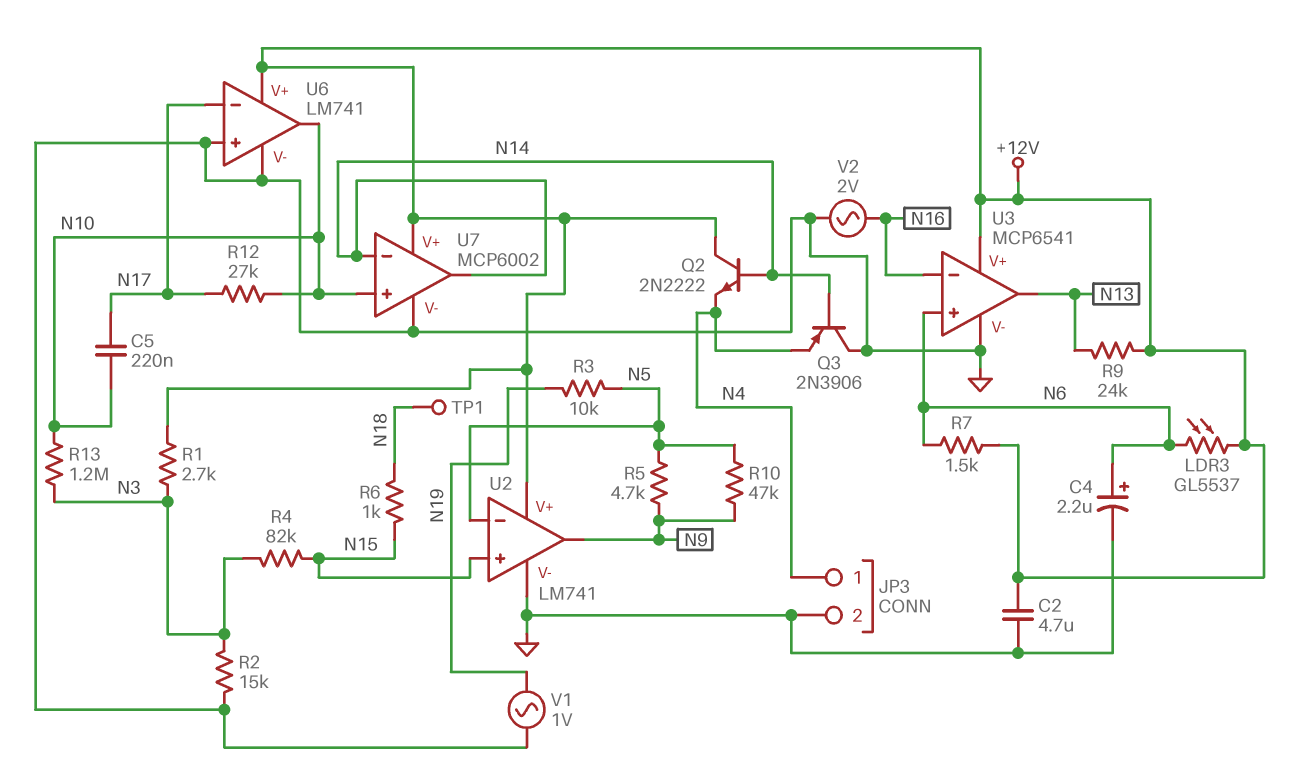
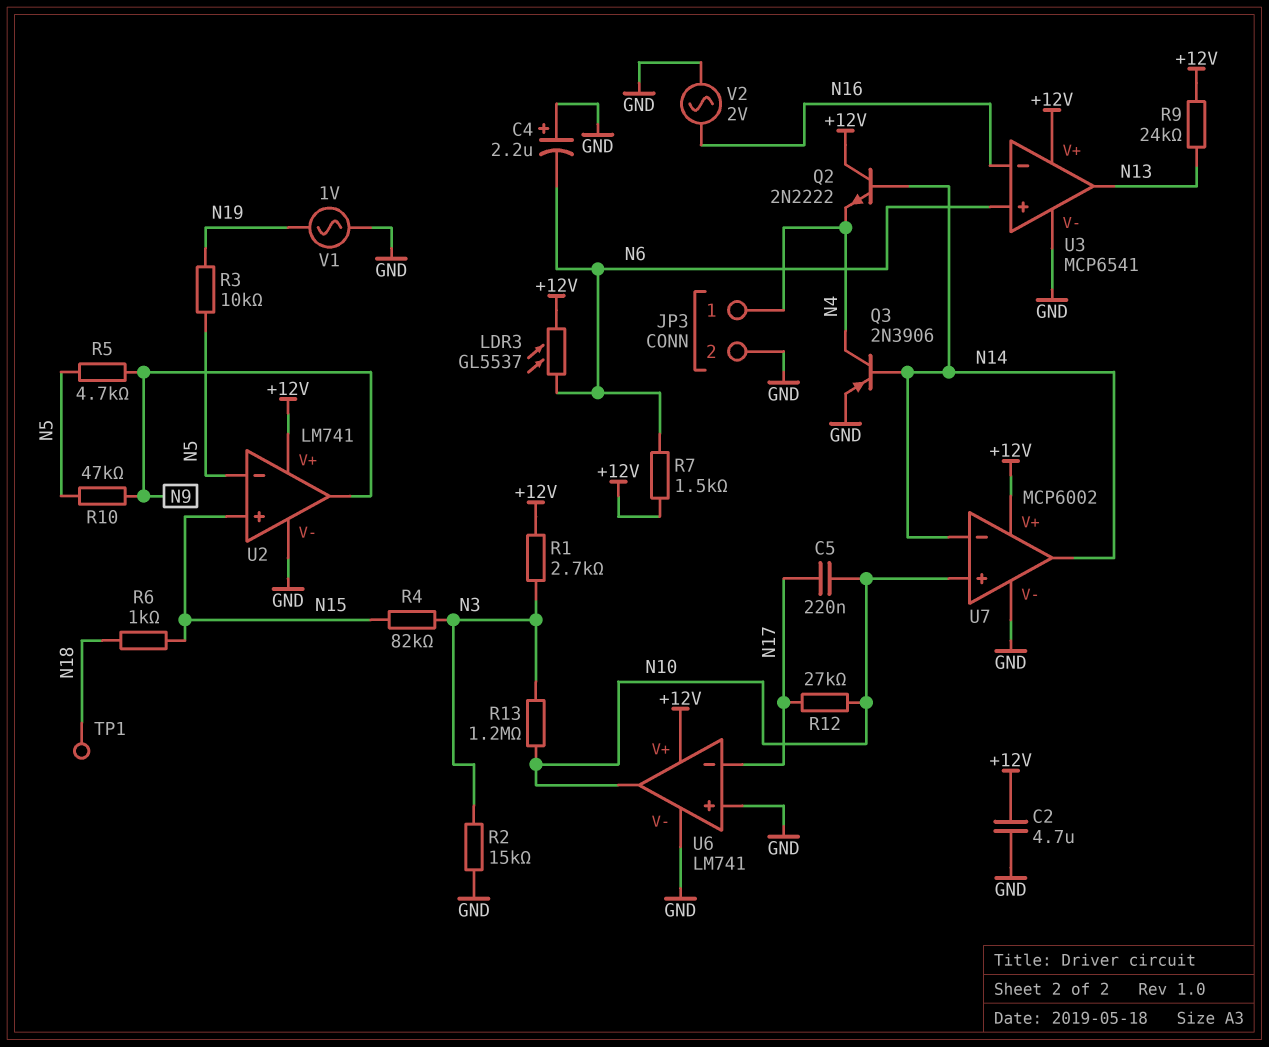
C4: 2.2uF (plus N6, minus GND) -> 2.2uF (plus GND, minus N6)
Q3: PNP 2N3906 (B N14, C GND, E N4) -> PNP 2N3906 (B N14, C N4, E GND)

